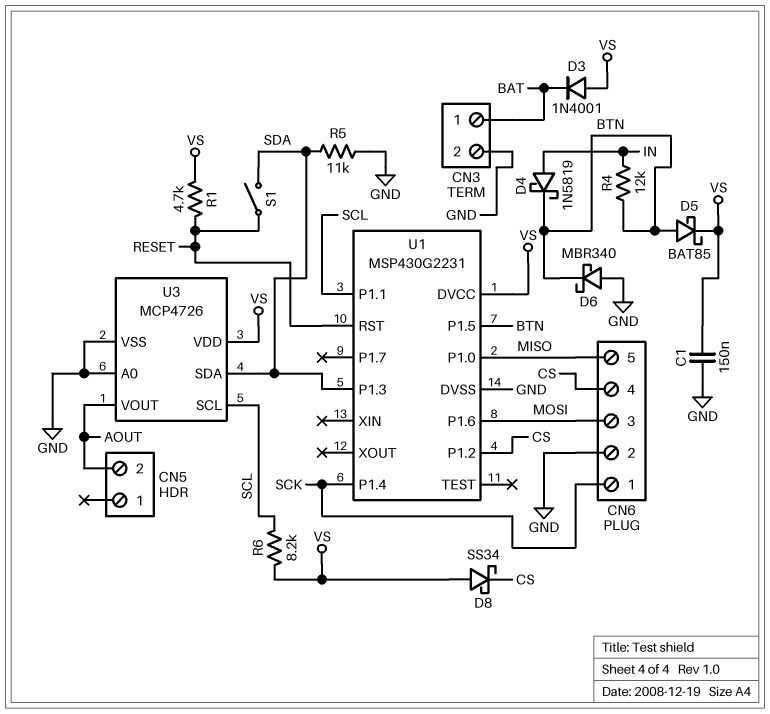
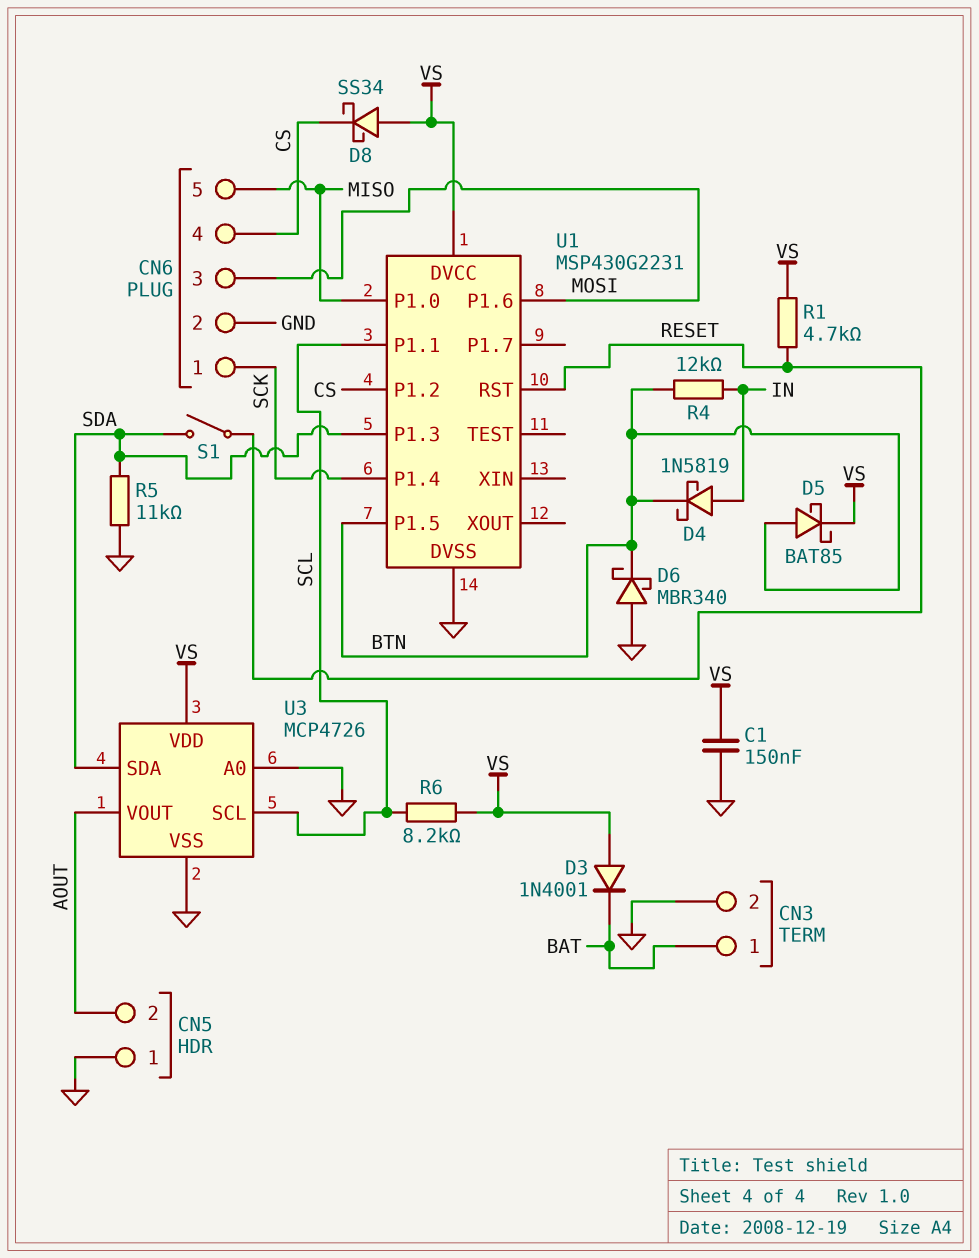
CN5 pin 1: none -> GND

